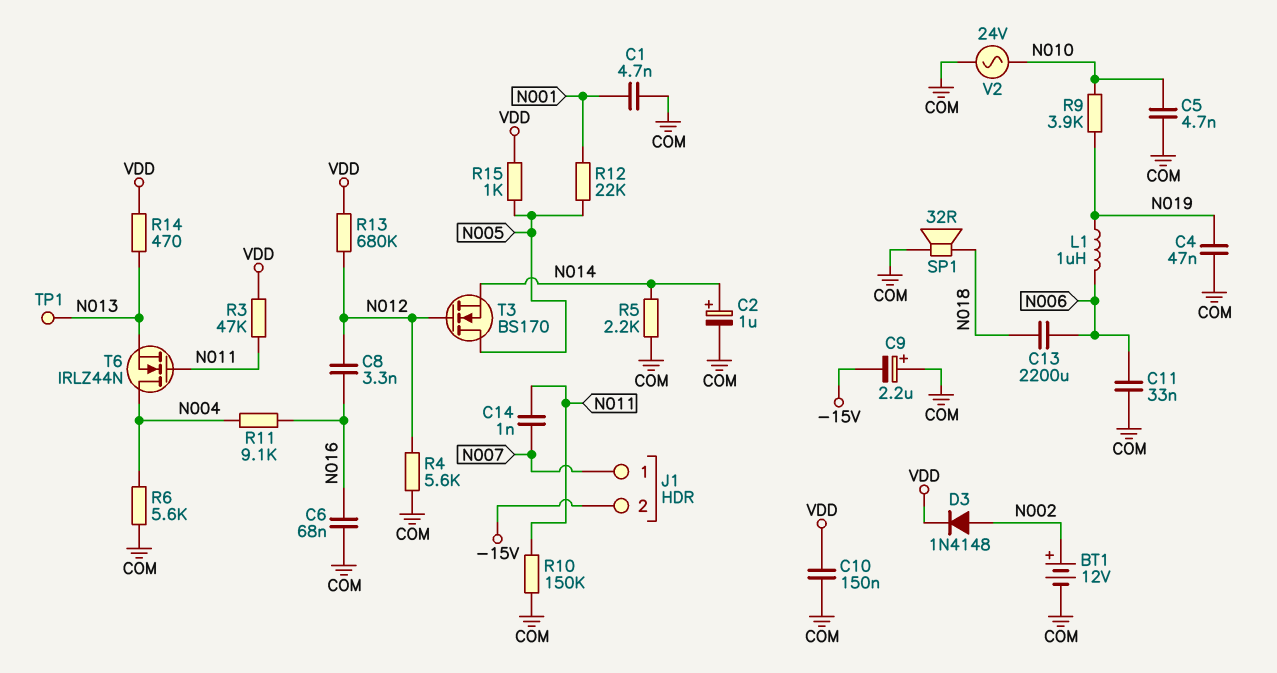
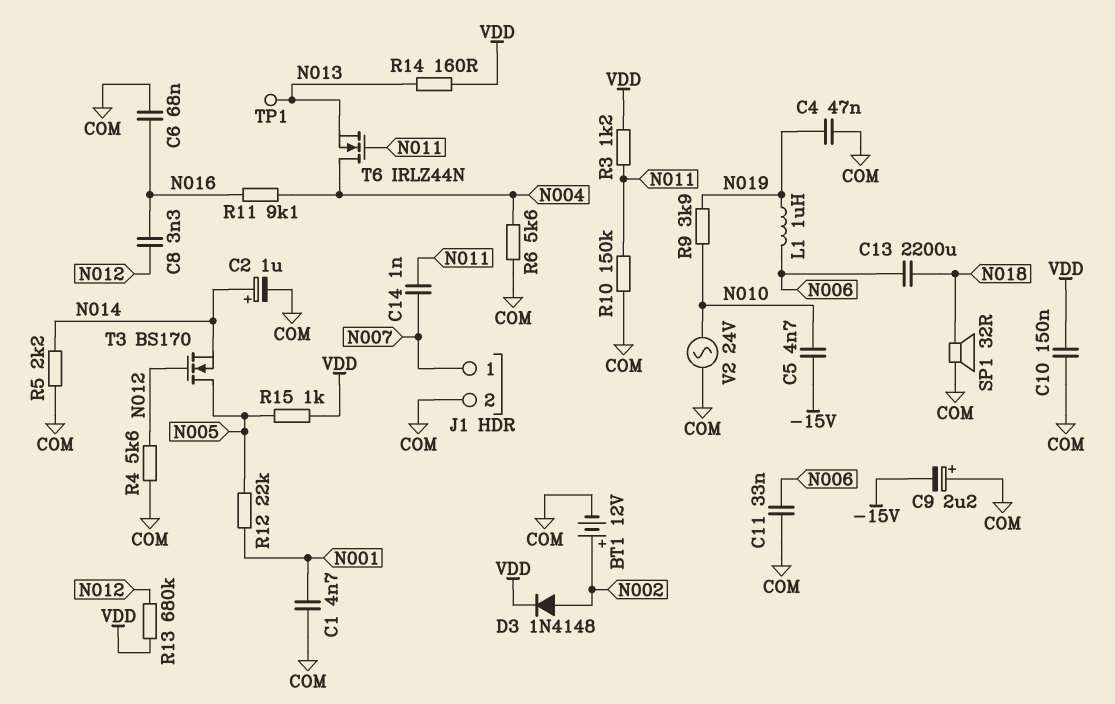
C5: 4.7nF (COM, N010) -> 4.7nF (-15V, N010)
J1 pin 2: -15V -> COM
R3: 47k (N011, VDD) -> 1.2k (N011, VDD)
R14: 470 (N013, VDD) -> 160 (N013, VDD)

